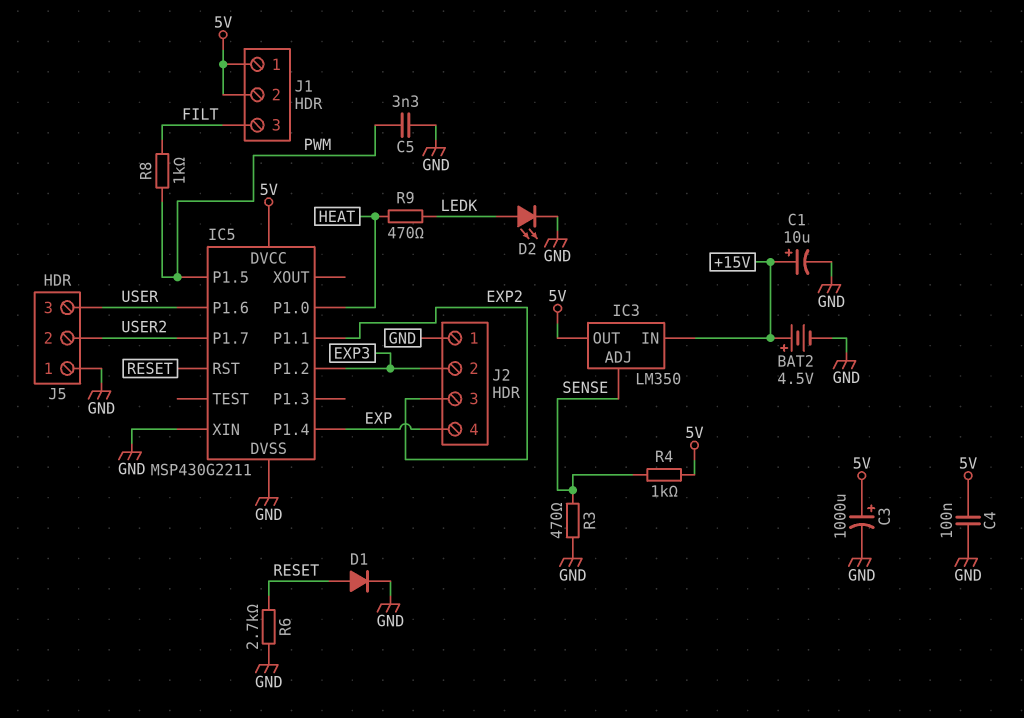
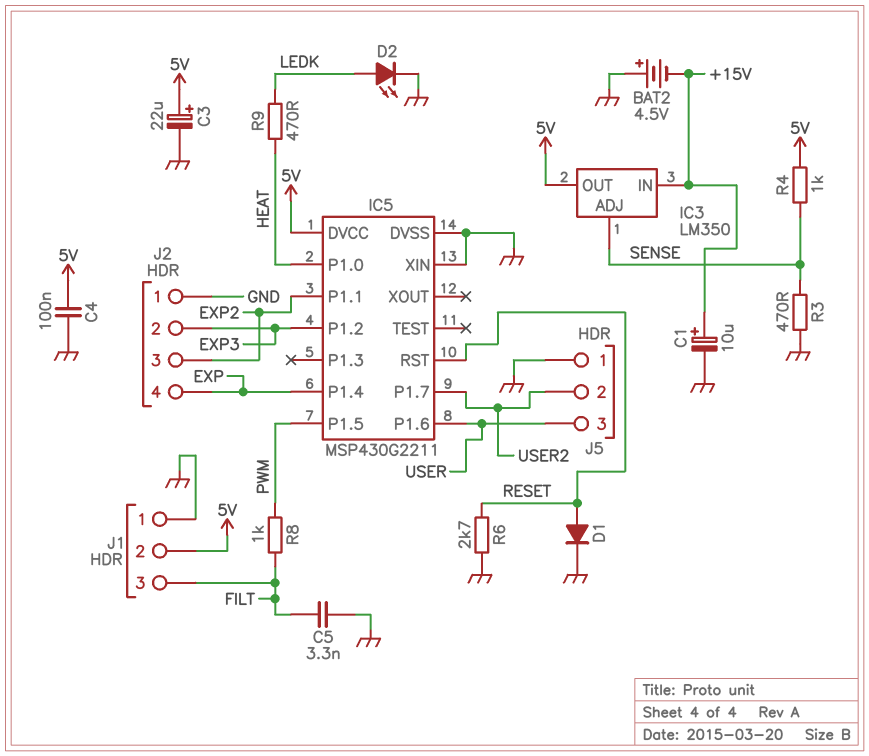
BAT2: 4.5V (plus +15V, minus GND) -> 4.5V (plus GND, minus +15V)
C3: 1000uF (plus 5V, minus GND) -> 22uF (plus 5V, minus GND)
C5: 3.3nF (GND, PWM) -> 3.3nF (FILT, GND)
J1 pin 1: 5V -> GND

